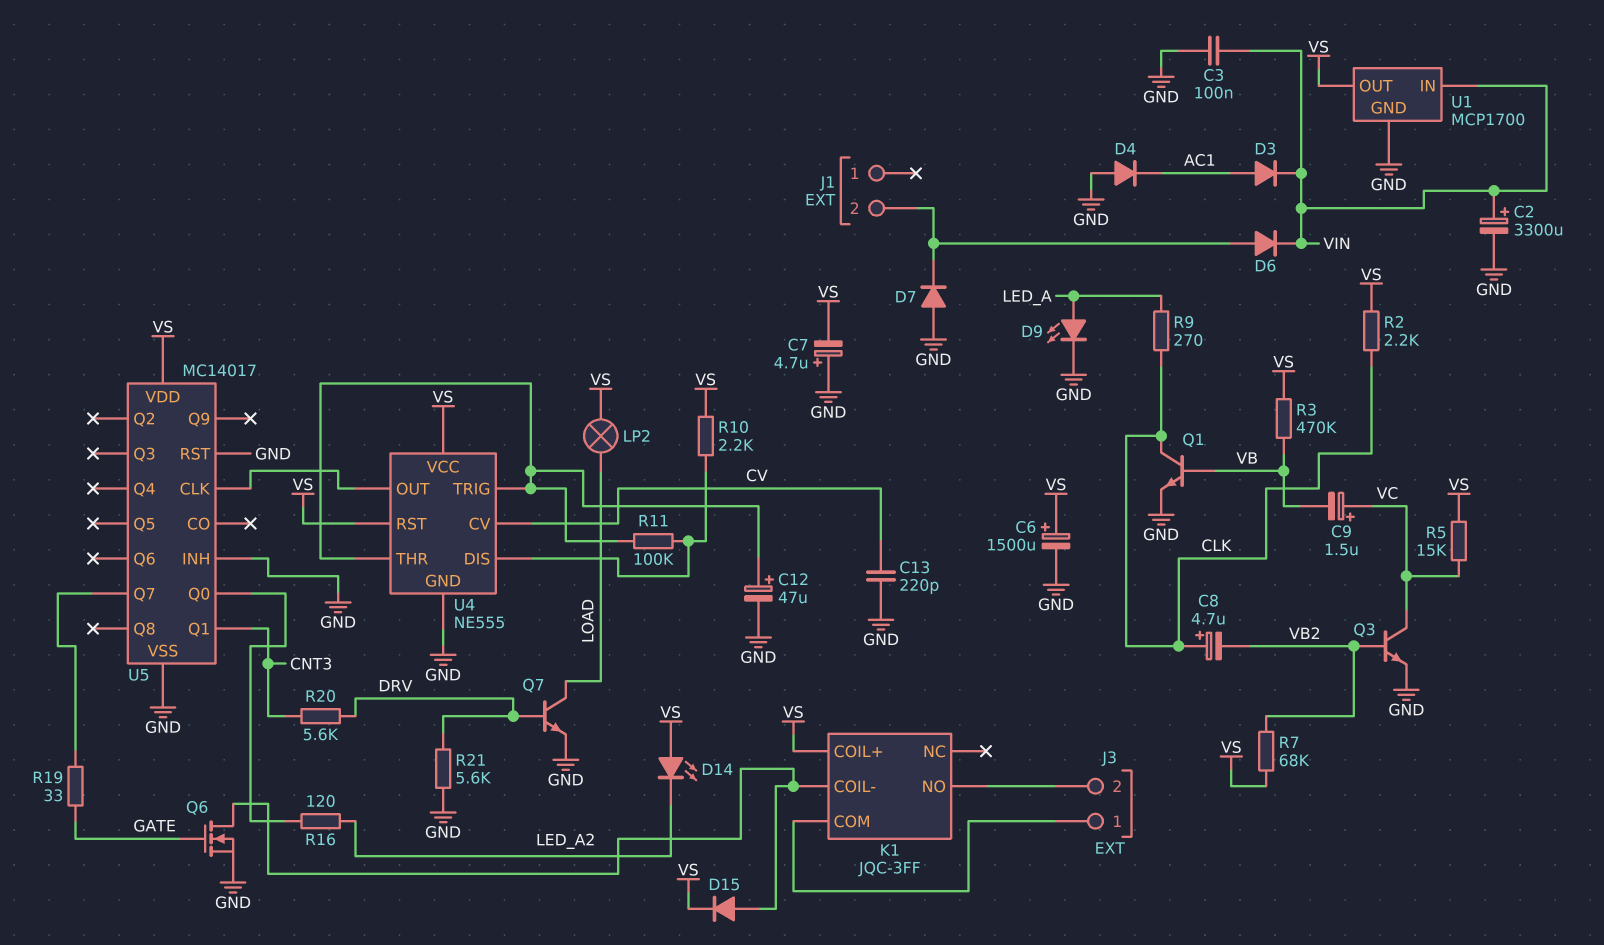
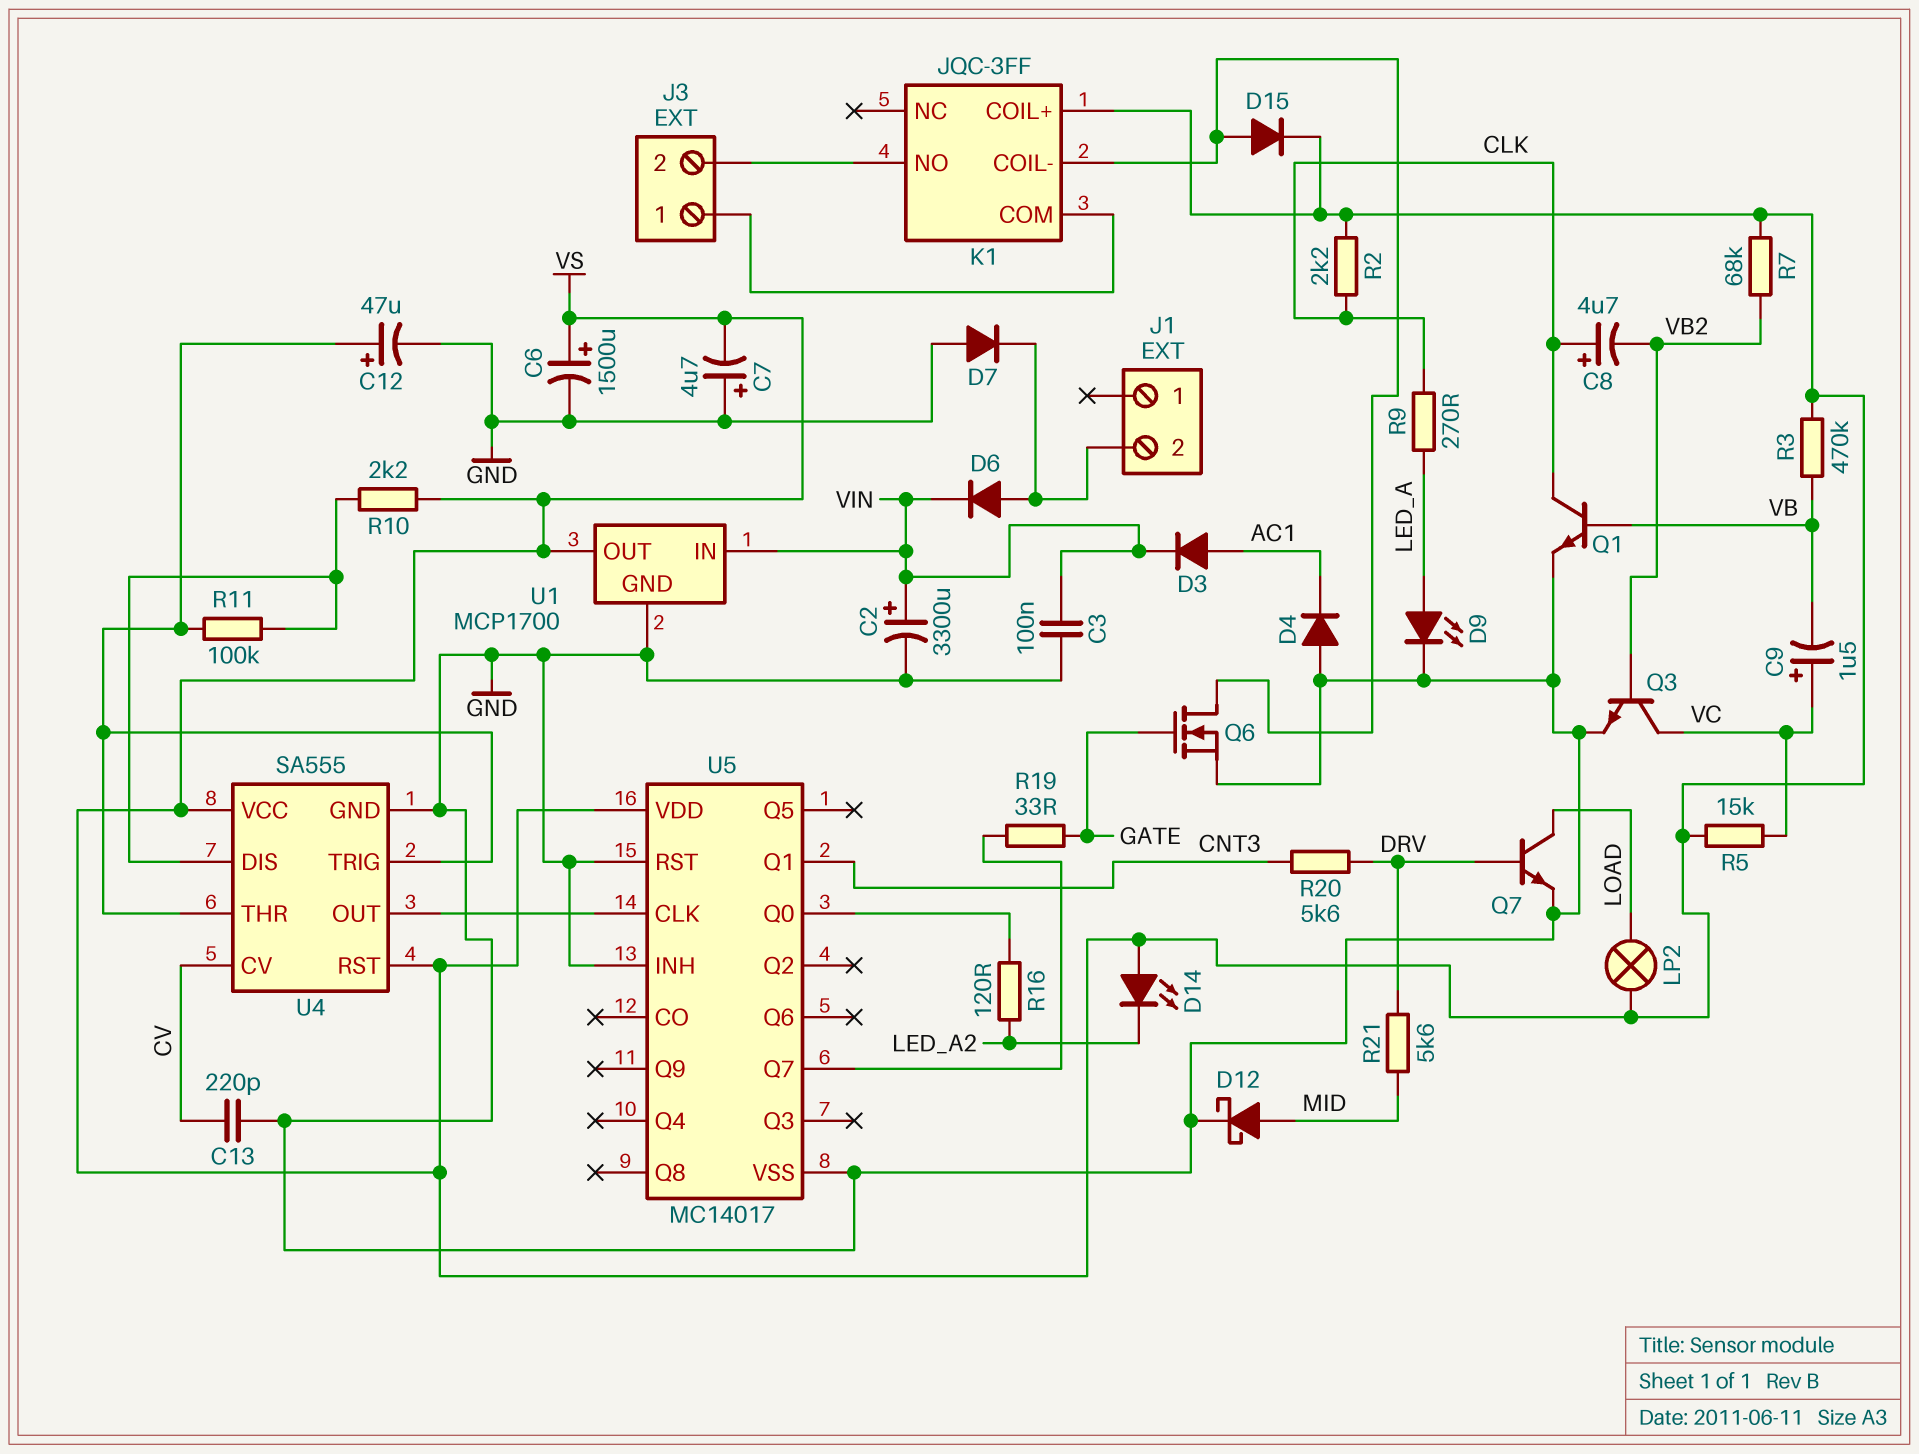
D12: none -> schottky (A MID, K GND)
R21: 5.6k (DRV, GND) -> 5.6k (DRV, MID)
U4: NE555 -> SA555

